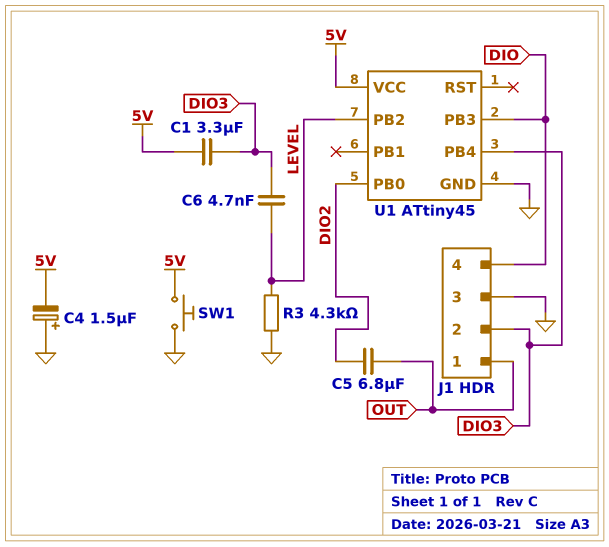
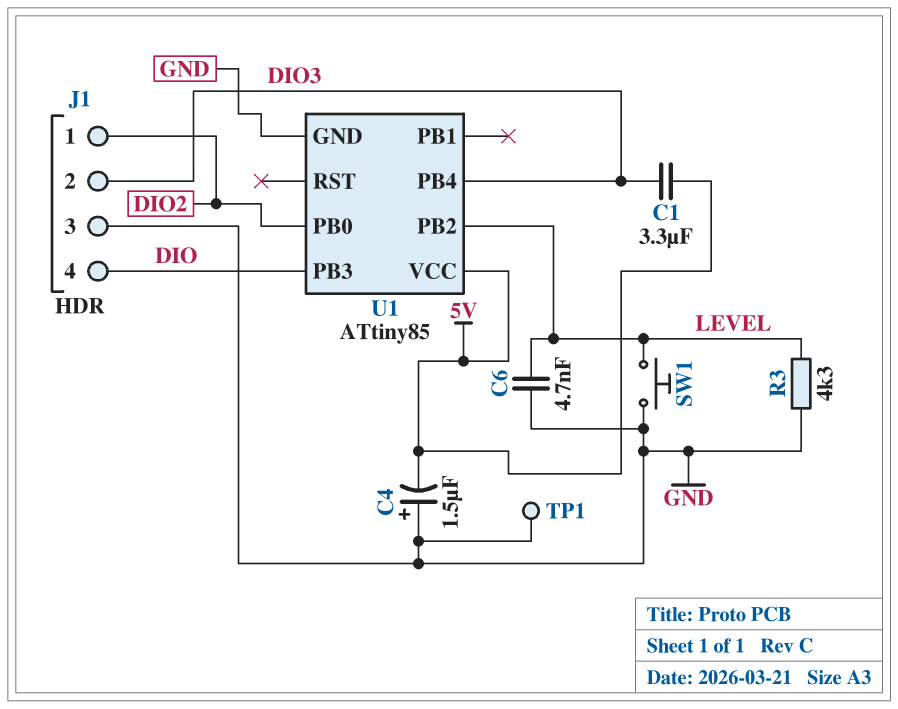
C5: 6.8uF (DIO2, OUT) -> none
C6: 4.7nF (DIO3, LEVEL) -> 4.7nF (GND, LEVEL)
J1 pin 1: OUT -> DIO2
SW1: button (5V, GND) -> button (GND, LEVEL)
TP1: none -> test point (GND)
U1: ATtiny45 -> ATtiny85

